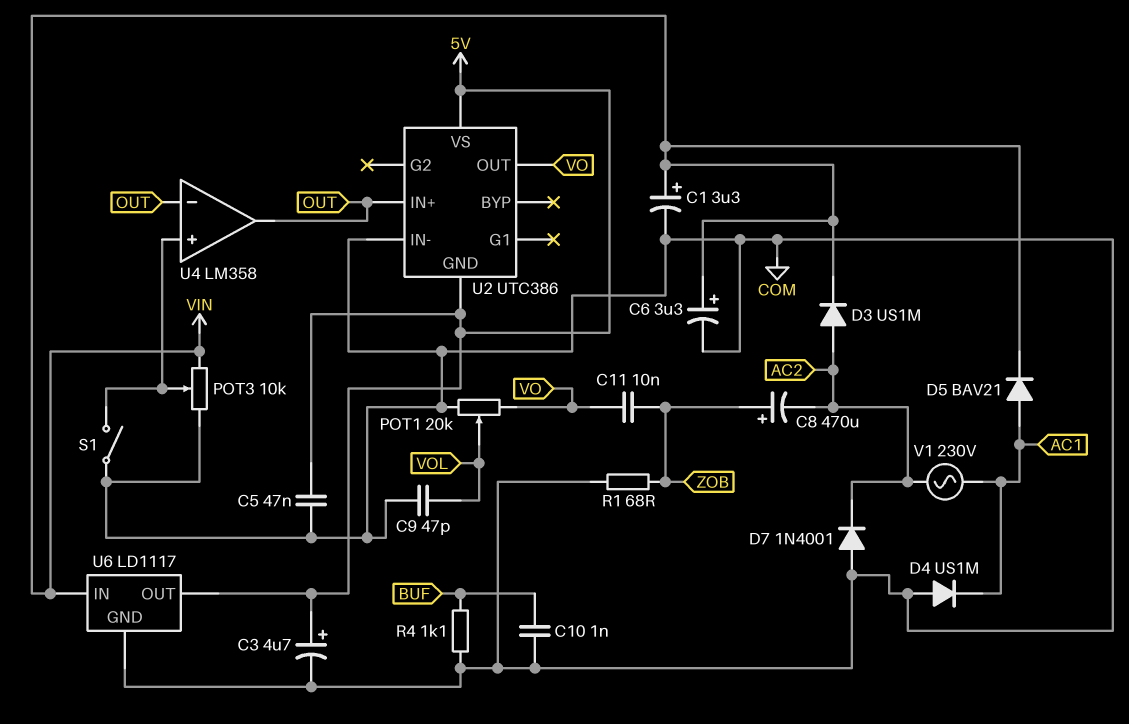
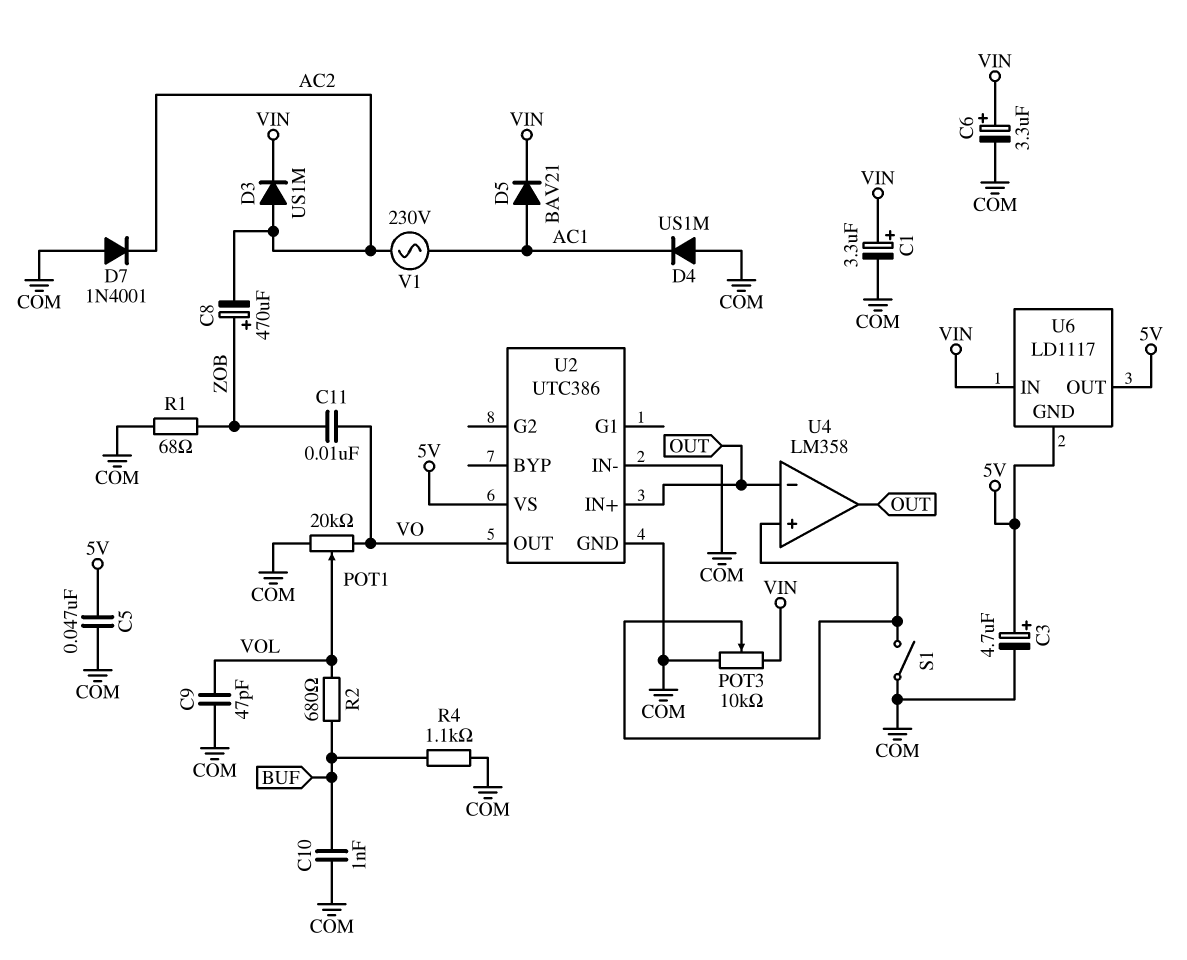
R2: none -> 680 (BUF, VOL)
U2 pin GND: 5V -> COM
U6 pin GND: COM -> 5V

